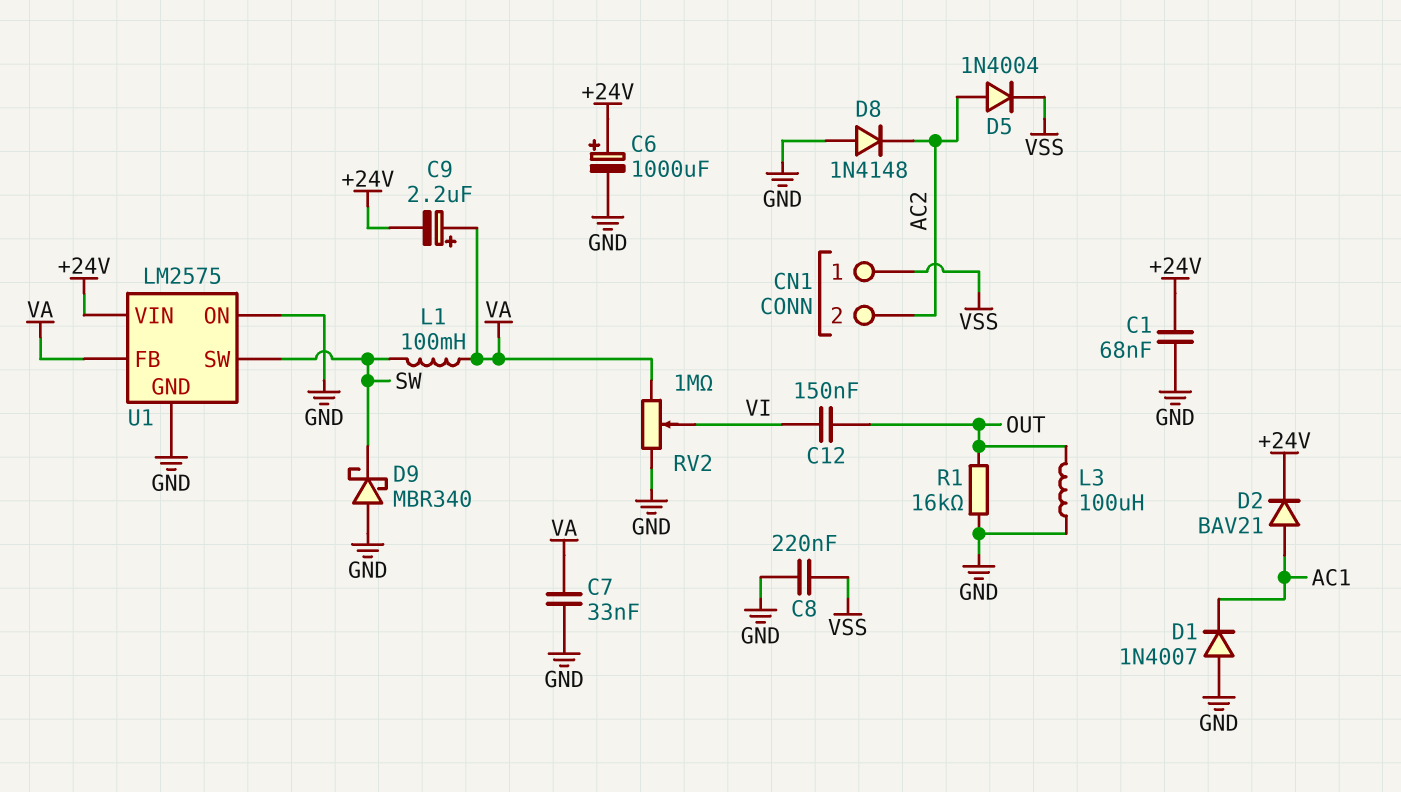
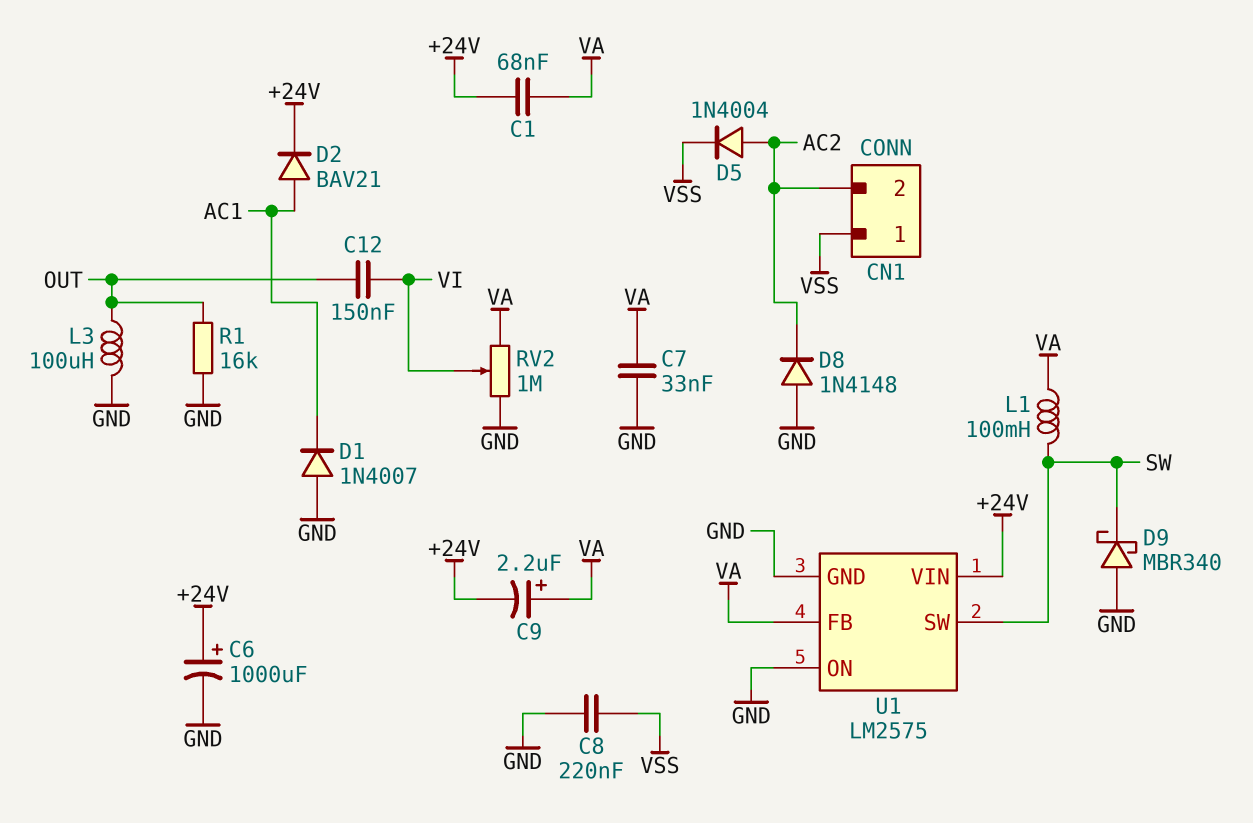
C1: 68nF (+24V, GND) -> 68nF (+24V, VA)

